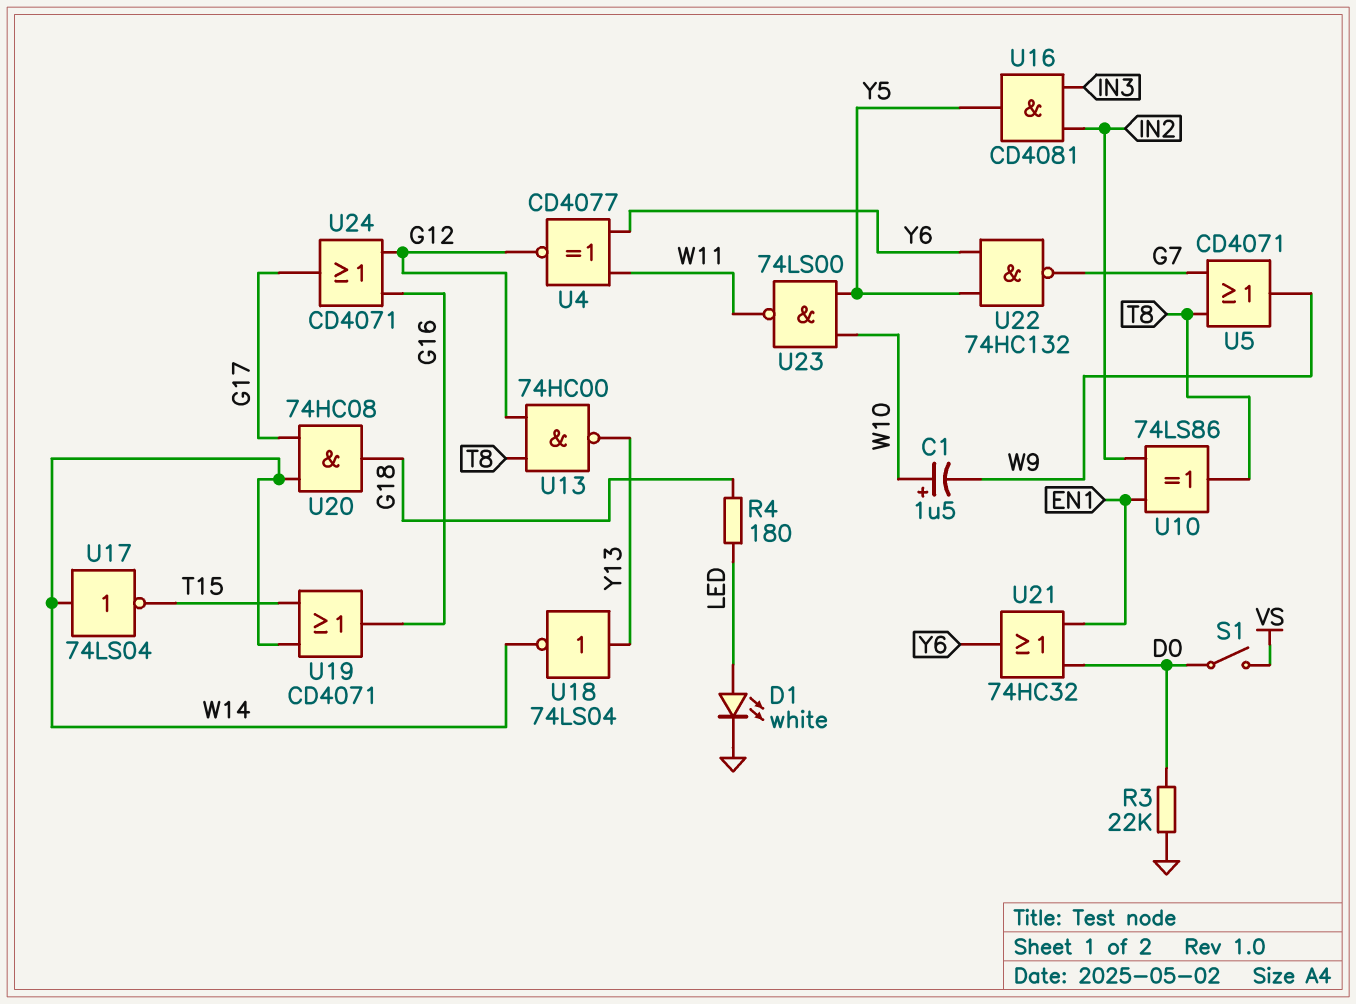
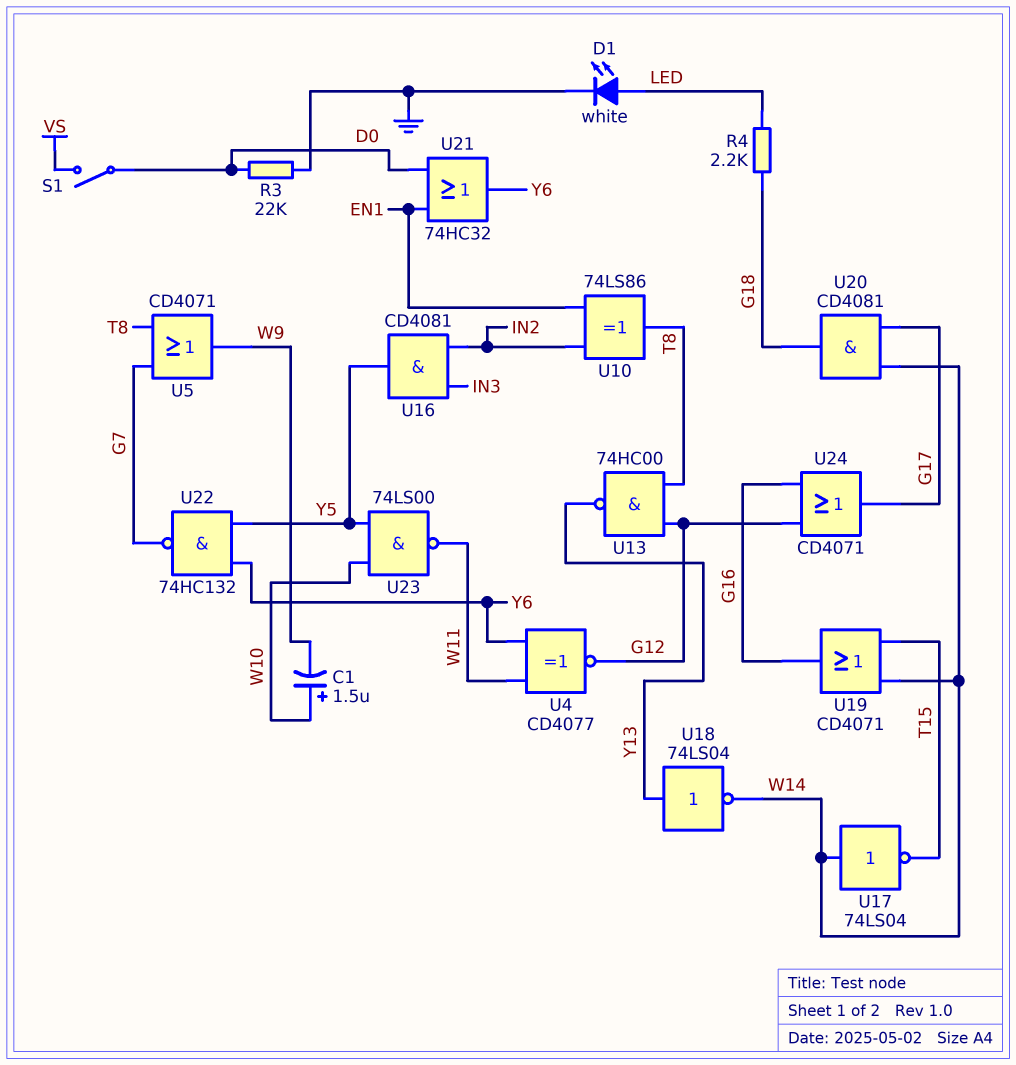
R4: 180 (G18, LED) -> 2.2k (G18, LED)
U20: AND 74HC08 (in G17, in W14, out G18) -> AND CD4081 (in G17, in W14, out G18)

